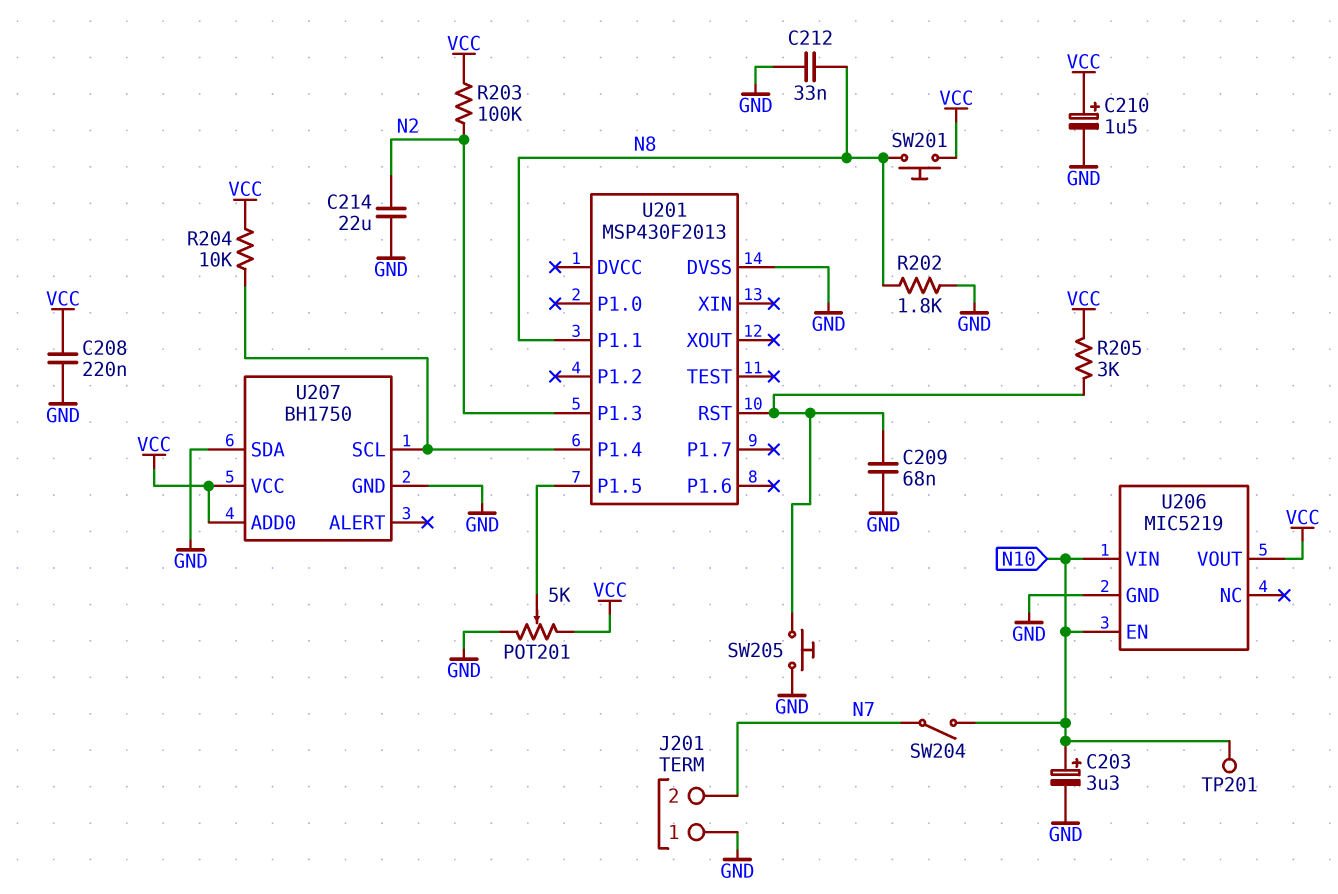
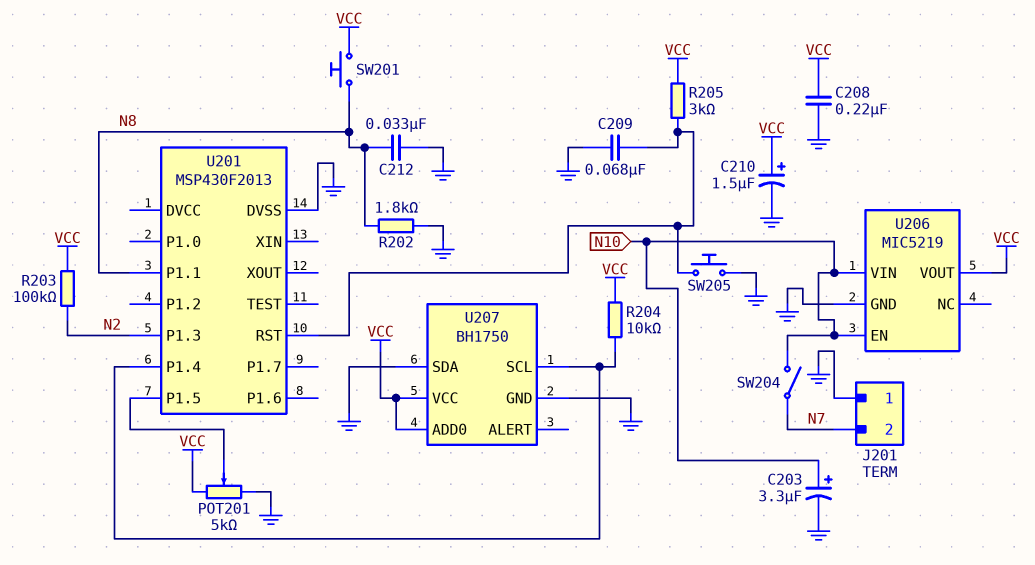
C214: 22uF (GND, N2) -> none
TP201: test point (N10) -> none

